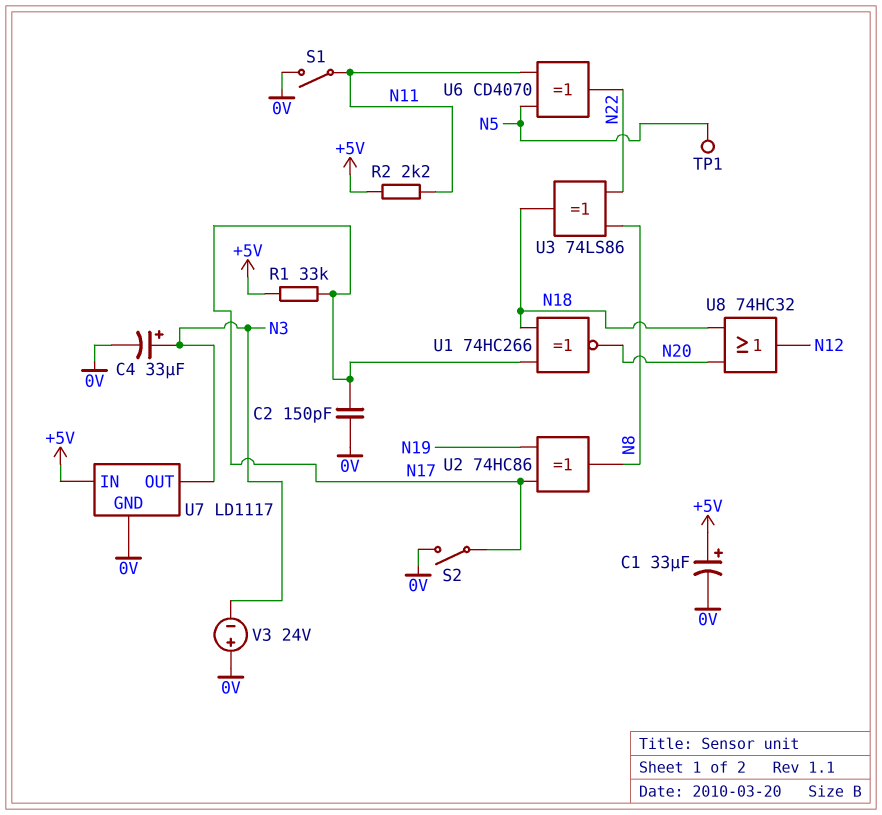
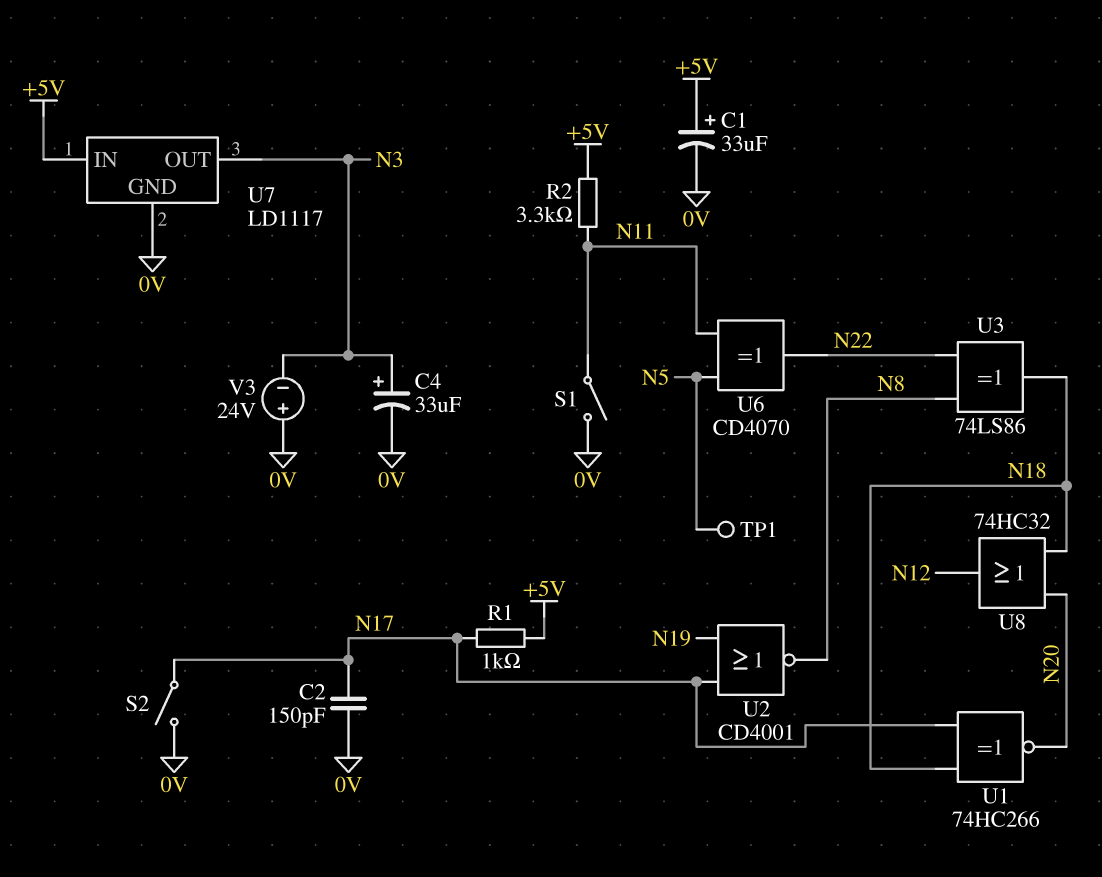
R1: 33k (+5V, N17) -> 1k (+5V, N17)
R2: 2.2k (+5V, N11) -> 3.3k (+5V, N11)
U2: XOR 74HC86 (in N17, in N19, out N8) -> NOR CD4001 (in N17, in N19, out N8)

